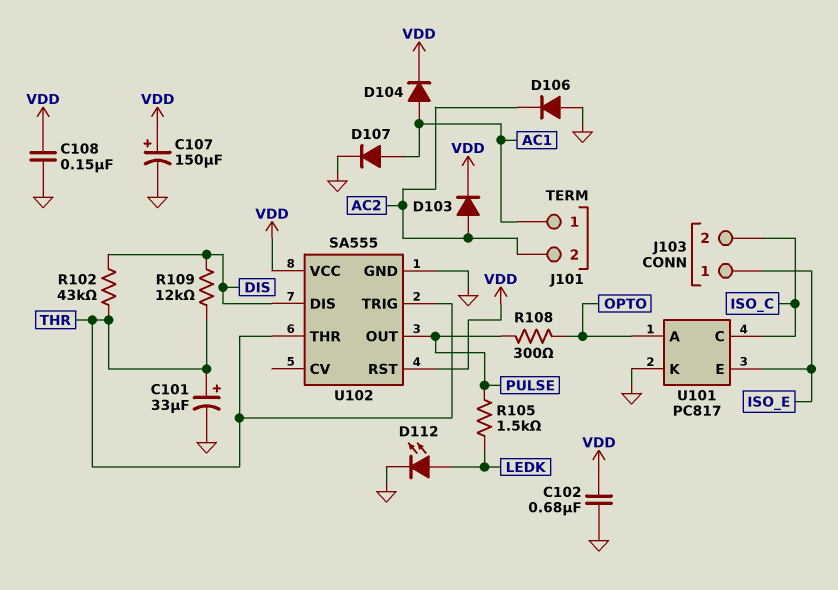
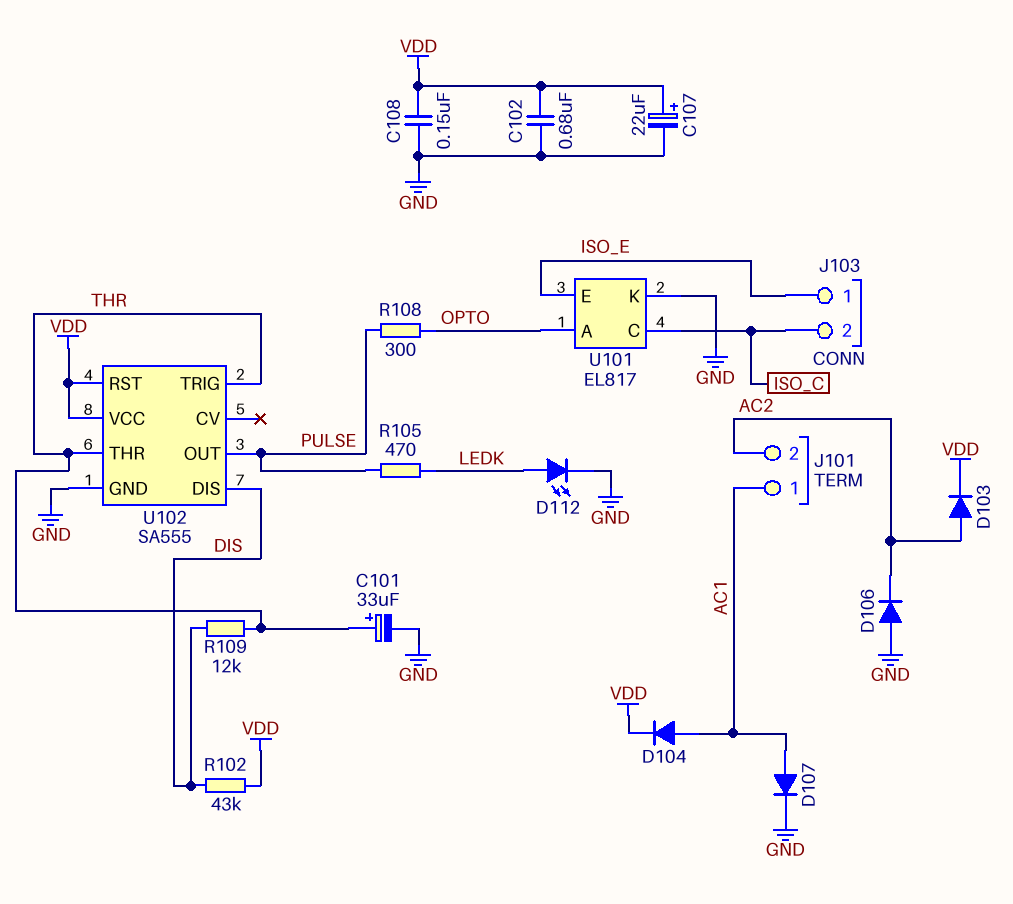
C107: 150uF (plus VDD, minus GND) -> 22uF (plus VDD, minus GND)
R102: 43k (DIS, THR) -> 43k (DIS, VDD)
R105: 1.5k (LEDK, PULSE) -> 470 (LEDK, PULSE)
U101: PC817 -> EL817

